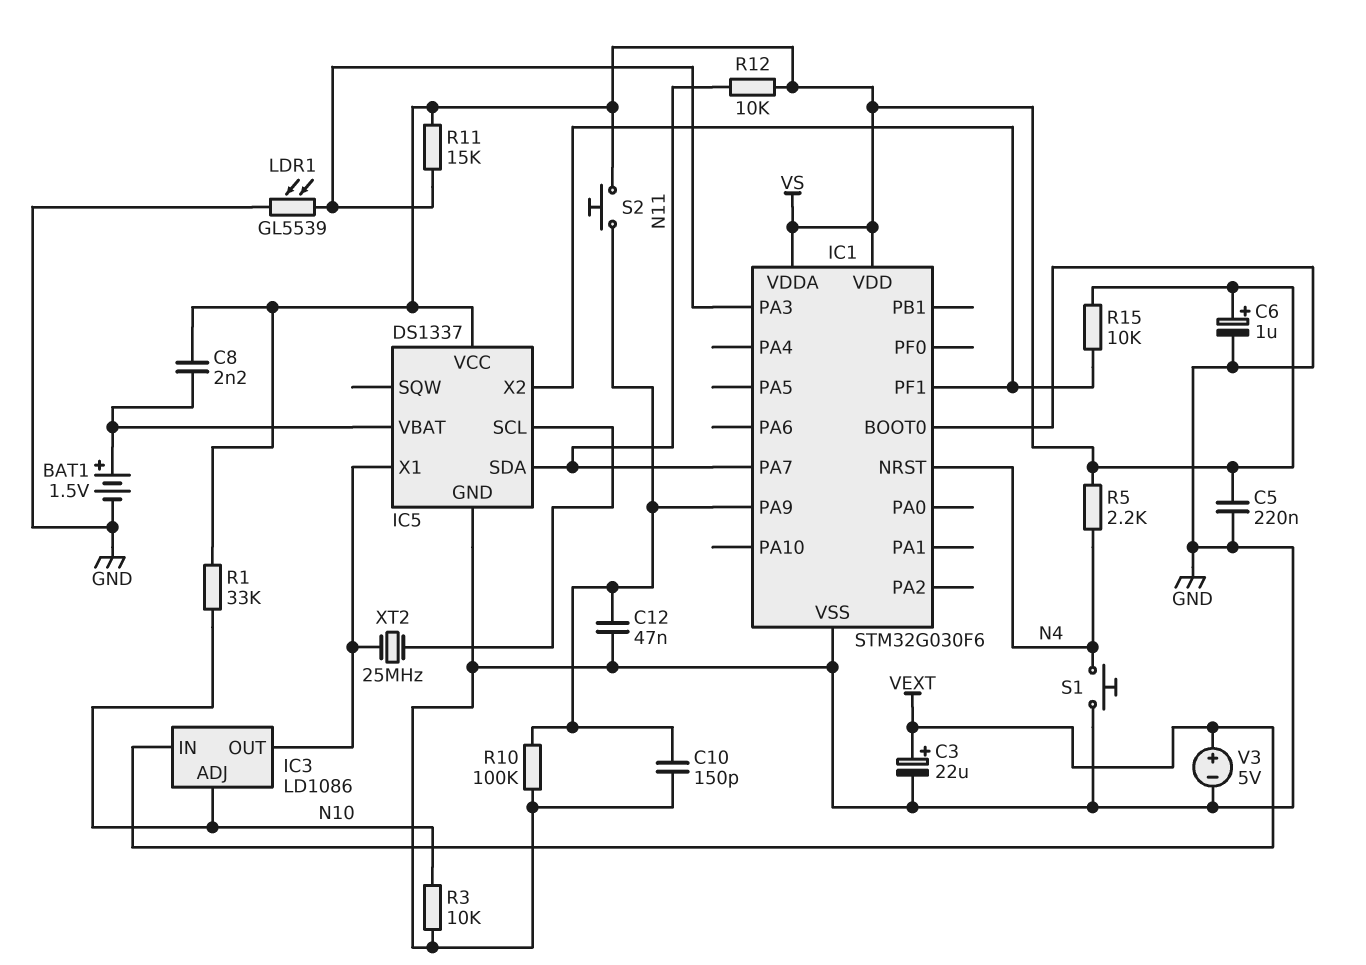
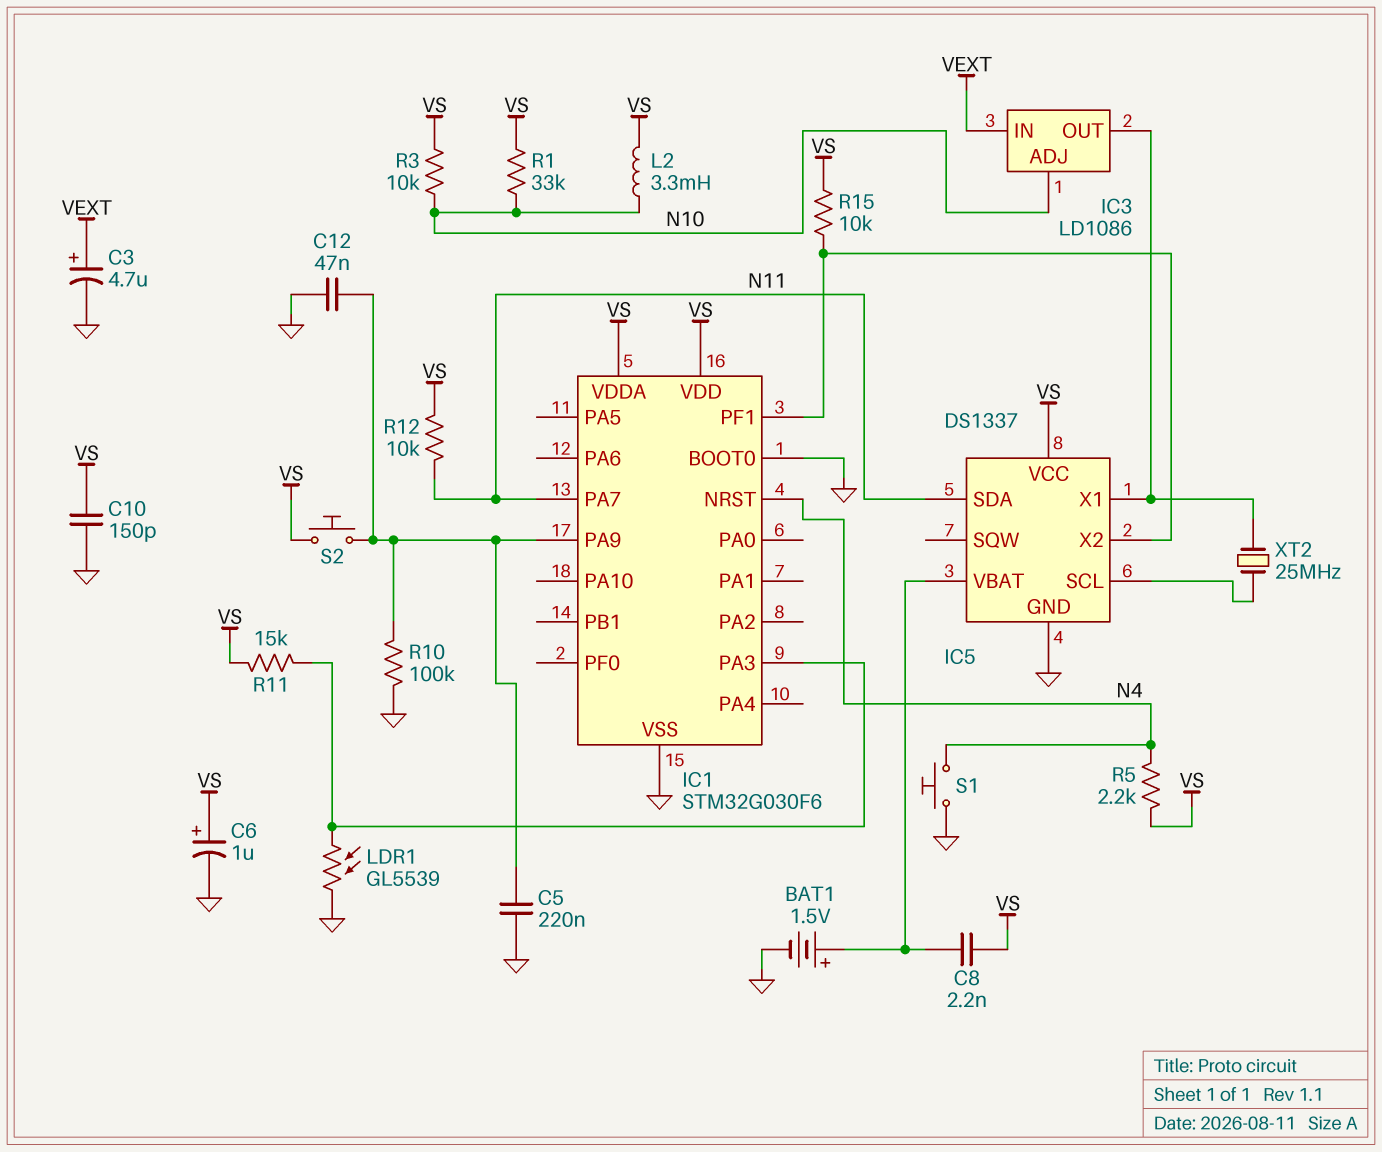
C3: 22uF (plus VEXT, minus GND) -> 4.7uF (plus VEXT, minus GND)
C5: 220nF (GND, VS) -> 220nF (GND, IC1/PA9)
C10: 150pF (GND, IC1/PA9) -> 150pF (GND, VS)
L2: none -> 3.3mH (N10, VS)
R3: 10k (GND, N10) -> 10k (N10, VS)
V3: 5V (plus VEXT, minus GND) -> none

